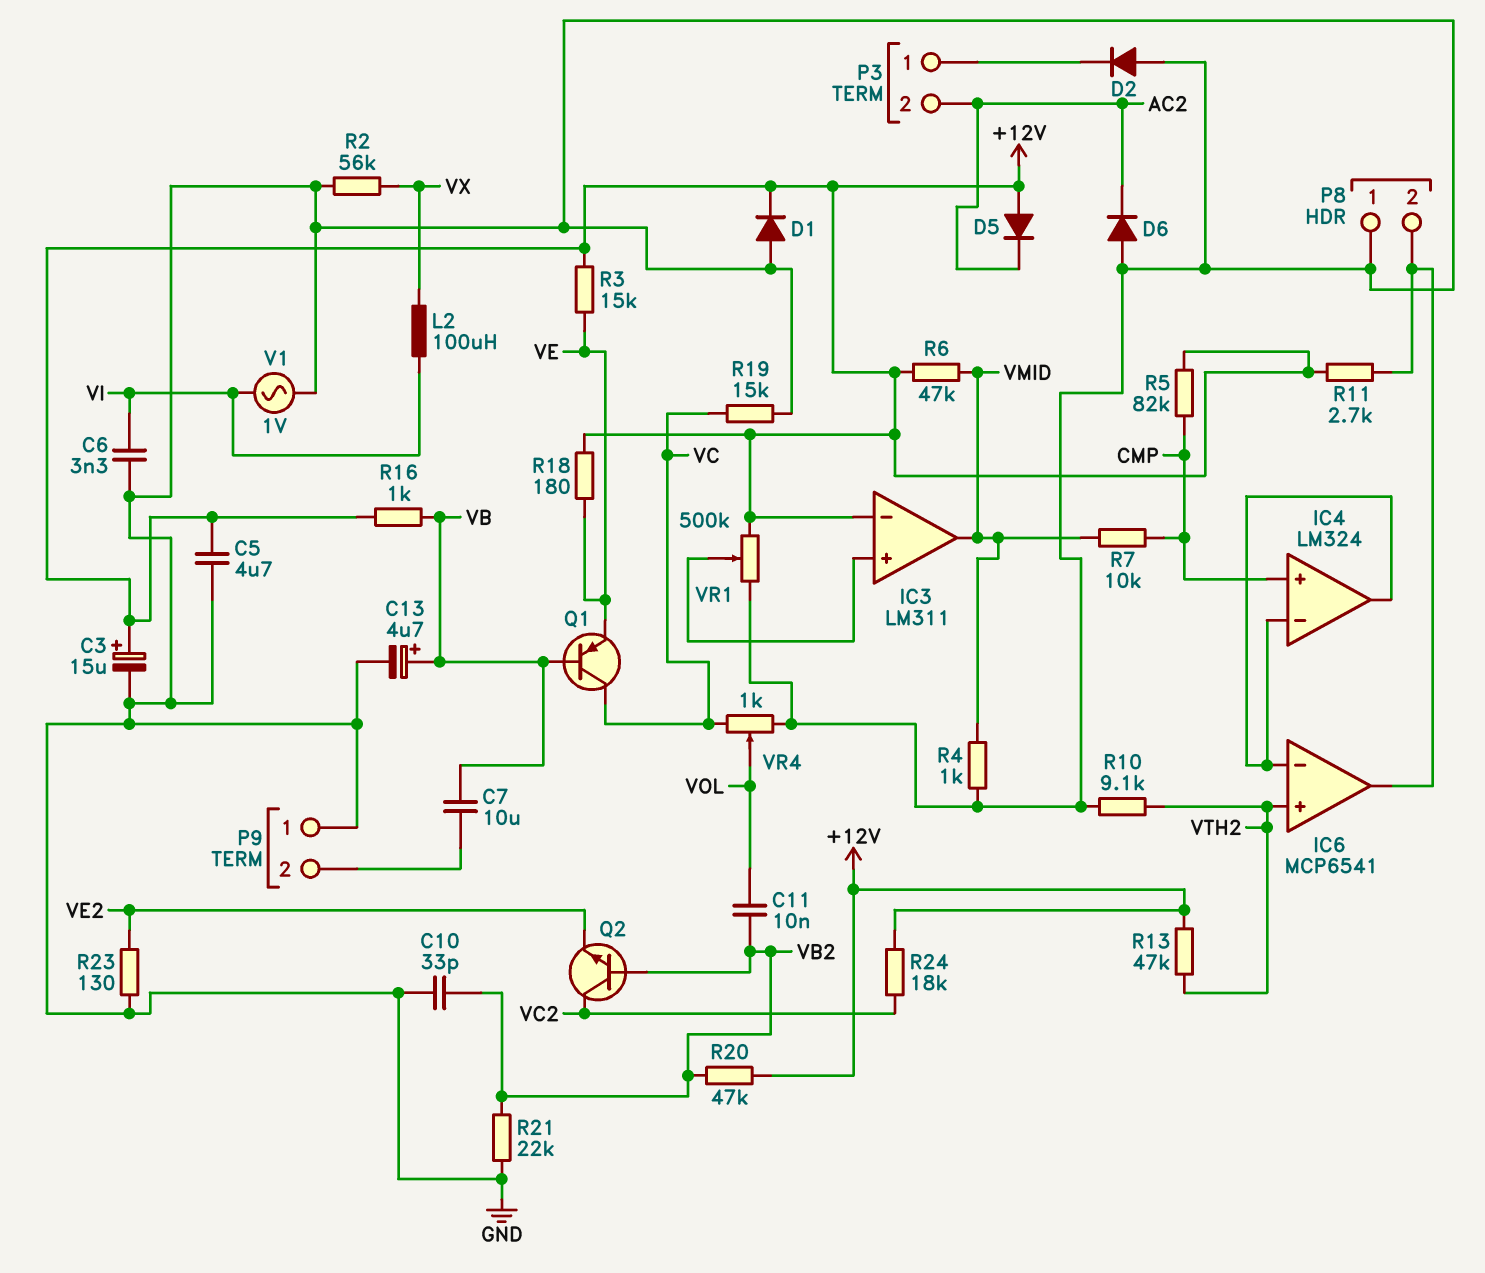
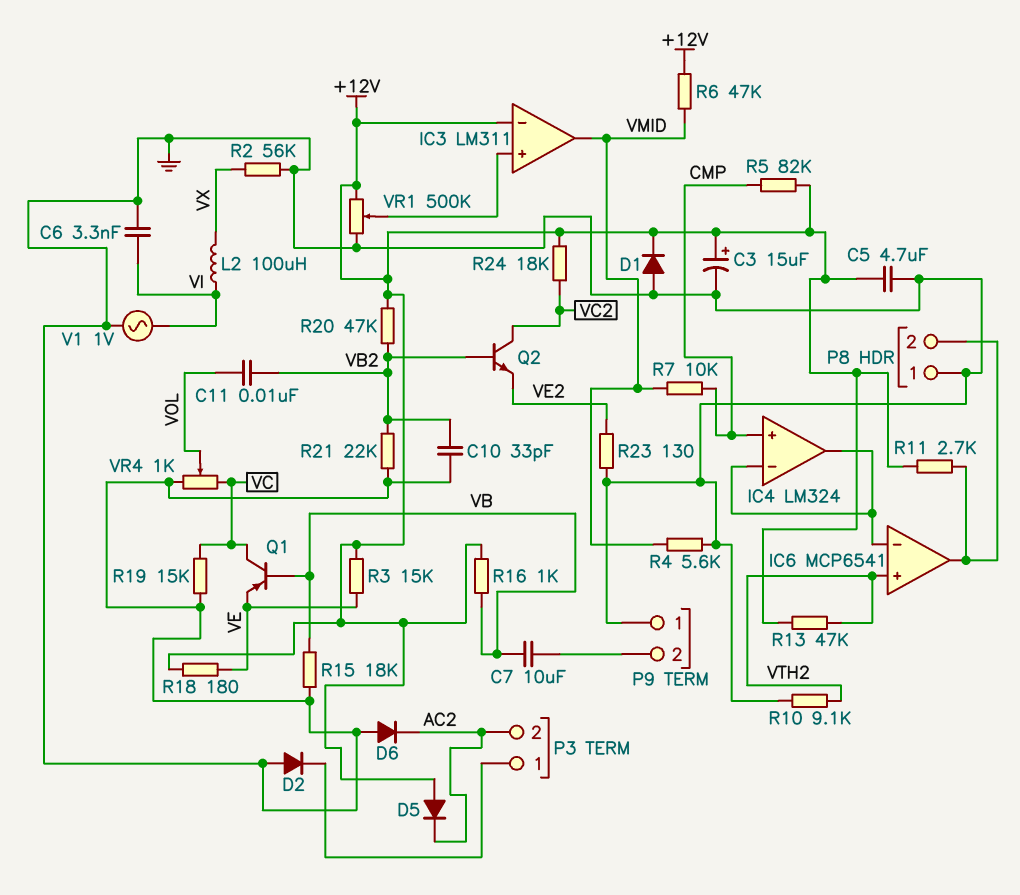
C13: 4.7uF (plus VB, minus GND) -> none
R4: 1k (GND, VMID) -> 5.6k (GND, VMID)
R15: none -> 18k (GND, VB)

